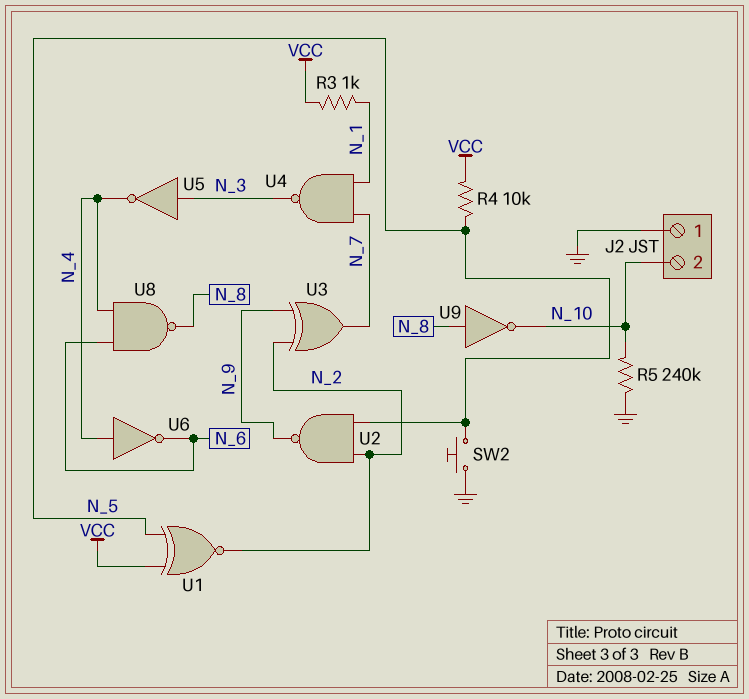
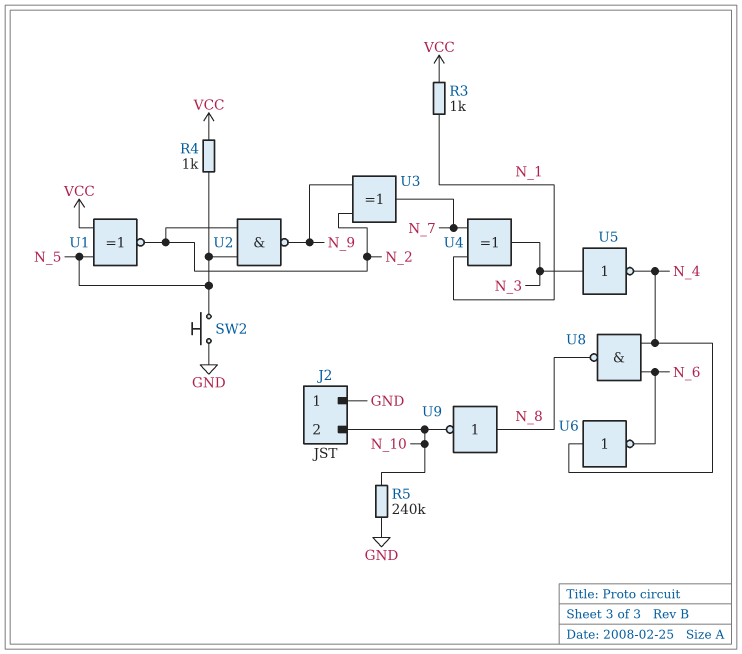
R4: 10k (N_5, VCC) -> 1k (N_5, VCC)
U4: NAND (in N_1, in N_7, out N_3) -> XOR (in N_1, in N_7, out N_3)

